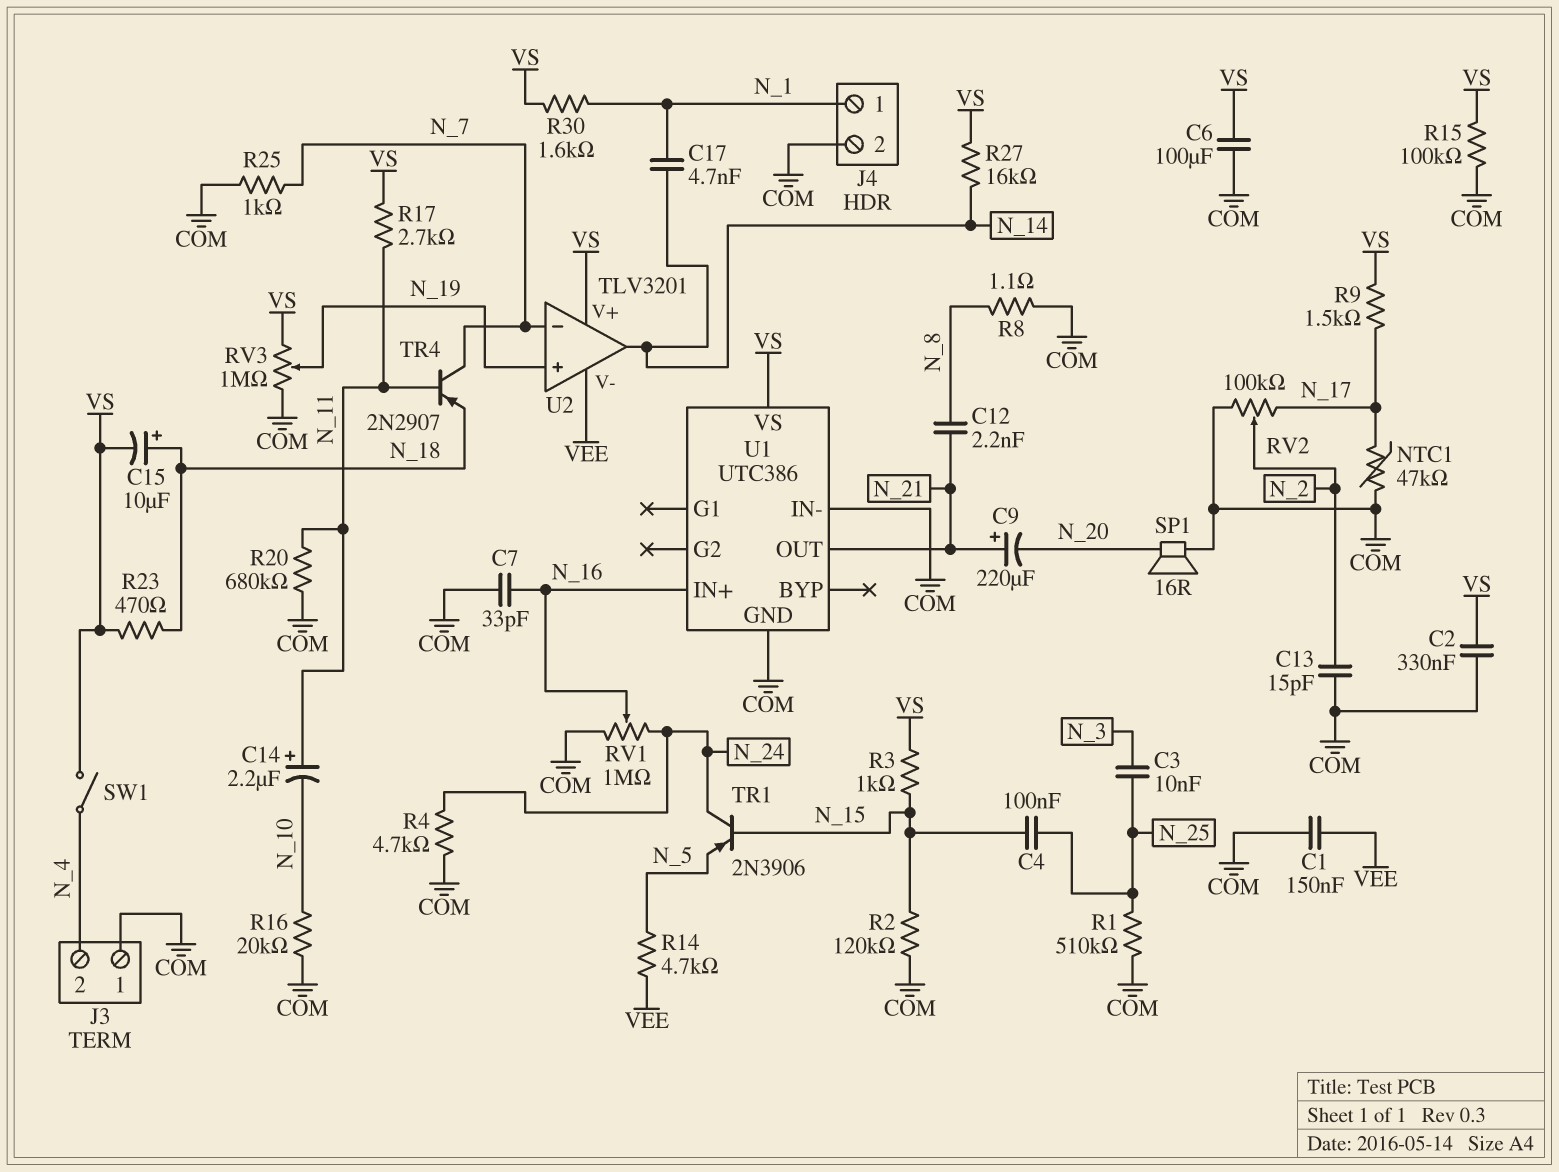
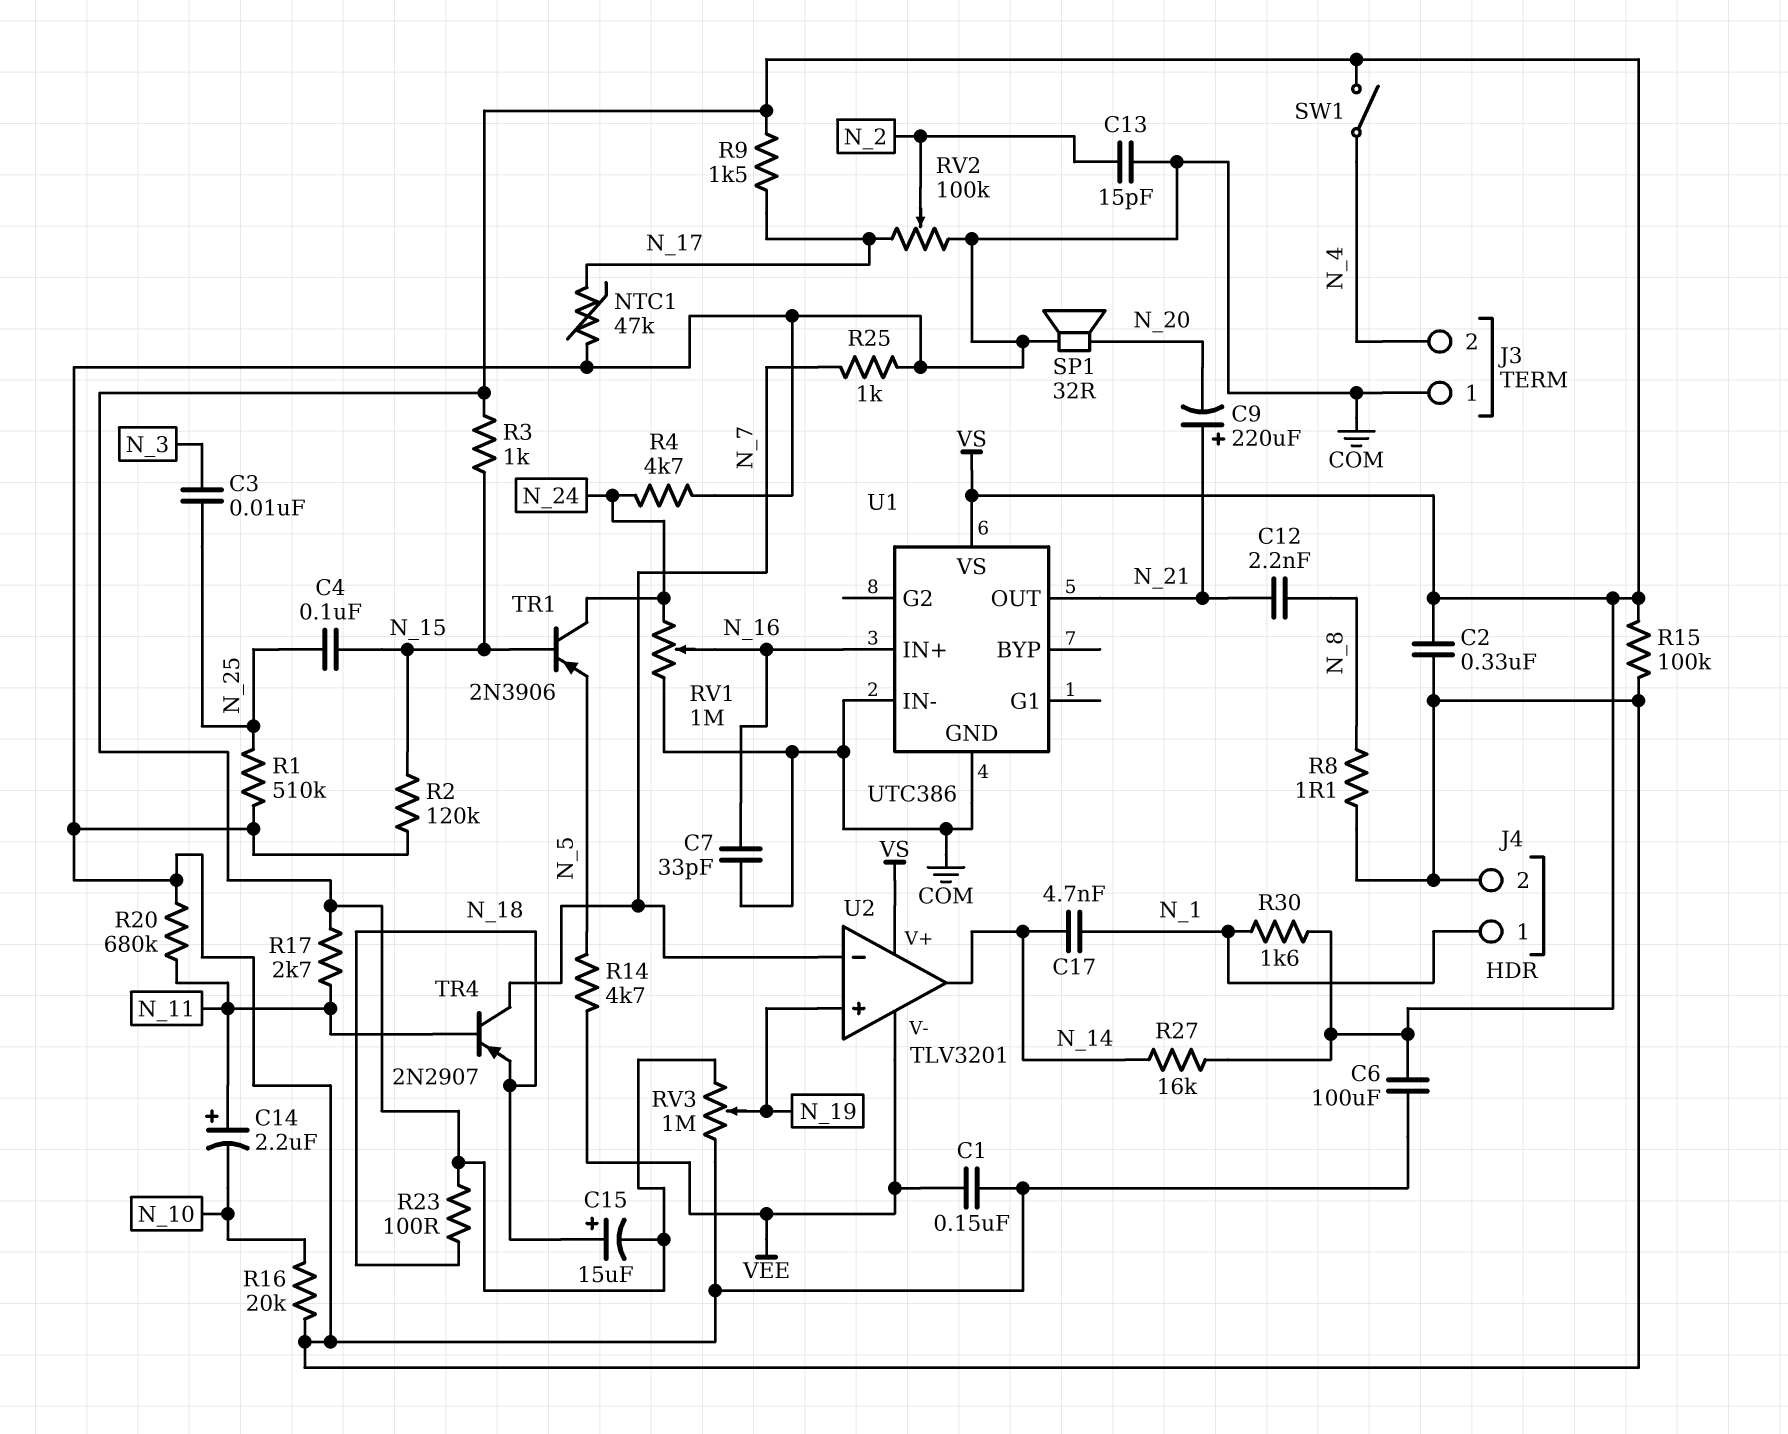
C15: 10uF (plus N_18, minus VS) -> 15uF (plus N_18, minus VS)
R23: 470 (N_18, VS) -> 100 (N_18, VS)
SP1: speaker 16R (COM, N_20) -> speaker 32R (COM, N_20)

